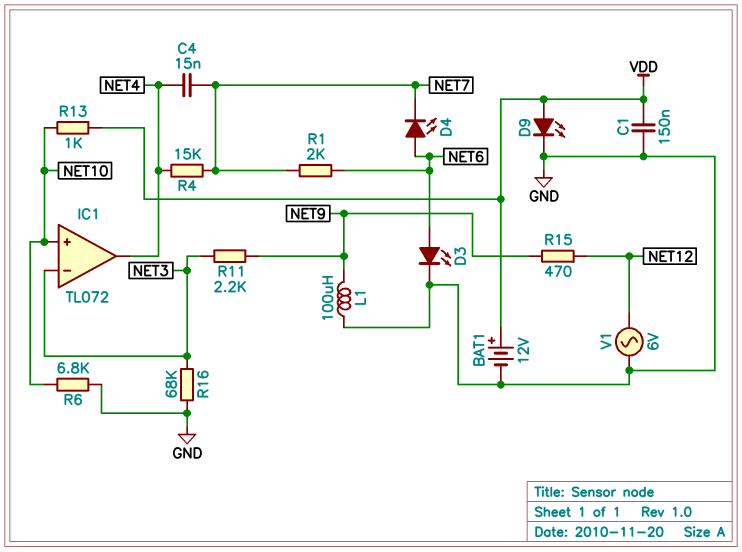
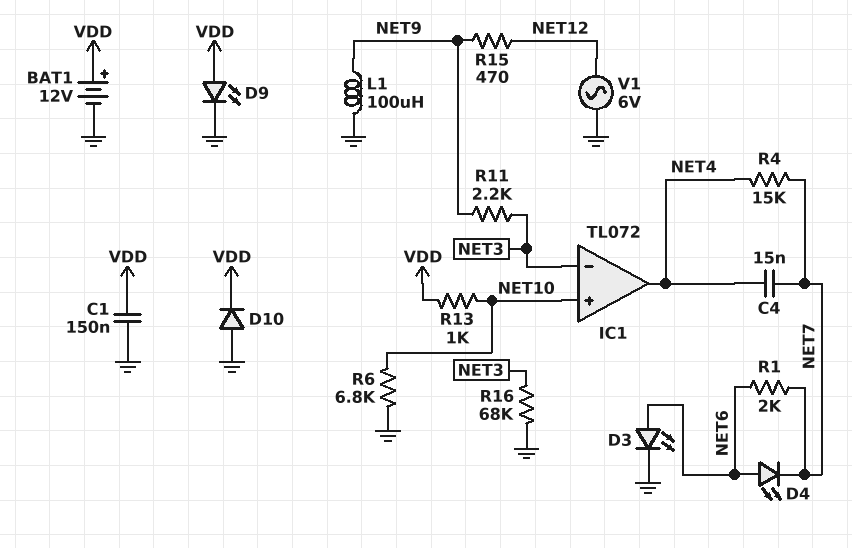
D10: none -> diode (A GND, K VDD)

